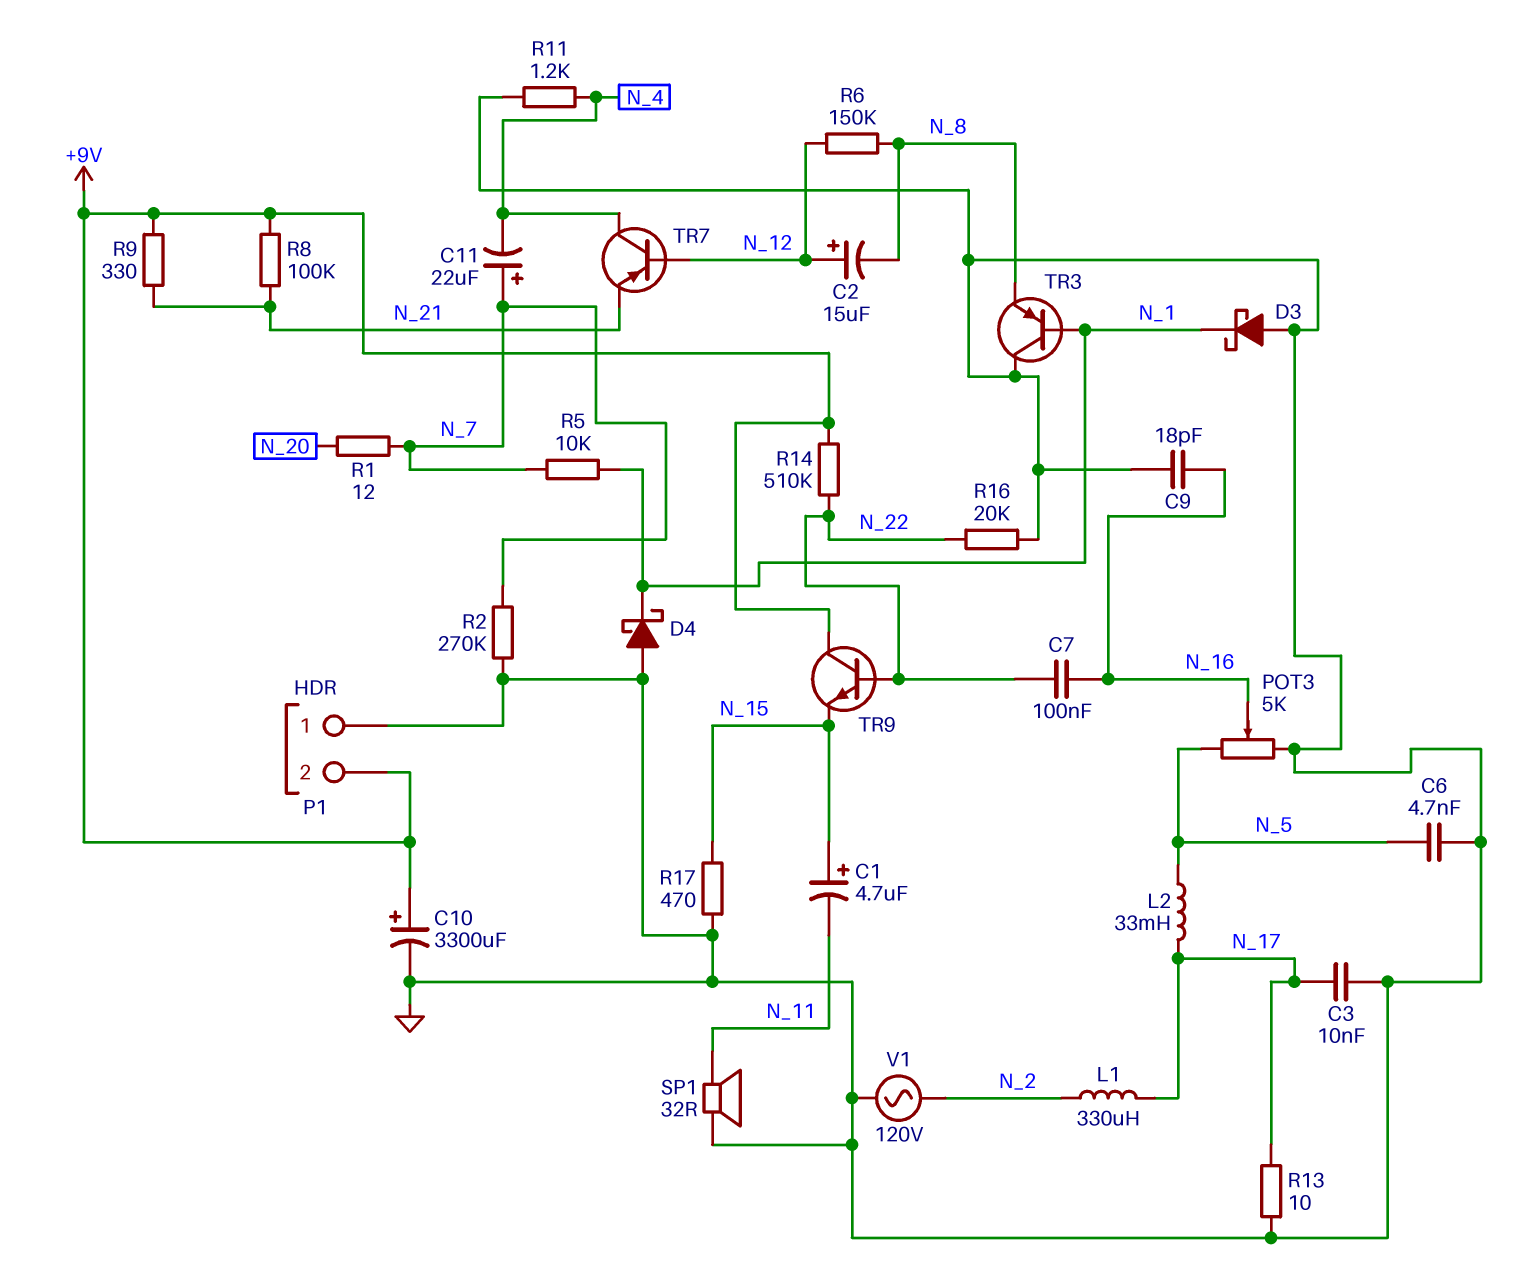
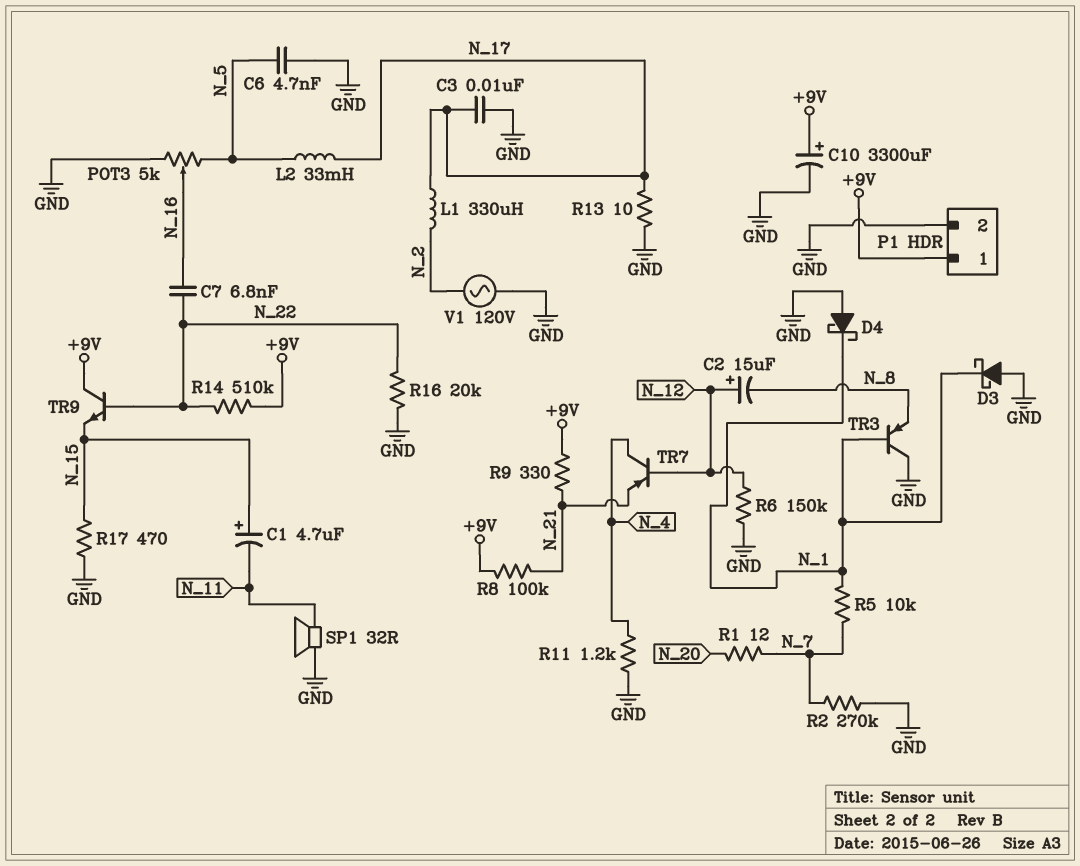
C7: 100nF (N_16, N_22) -> 6.8nF (N_16, N_22)
C9: 18pF (GND, N_16) -> none
C11: 22uF (plus N_7, minus N_4) -> none
P1 pin 1: GND -> +9V
P1 pin 2: +9V -> GND
R6: 150k (N_8, N_12) -> 150k (GND, N_12)

